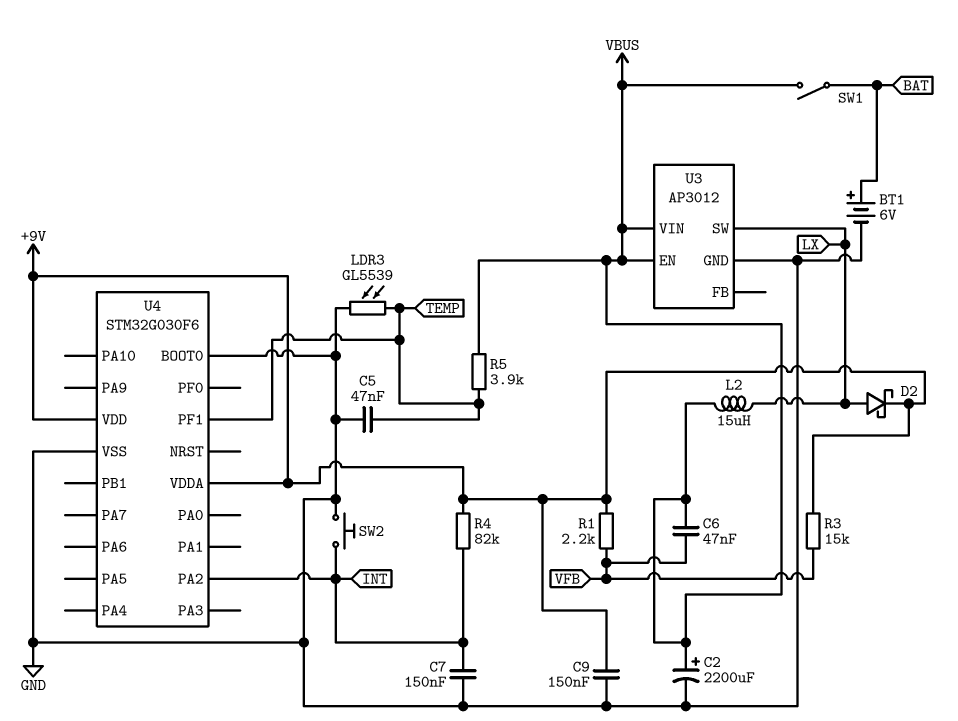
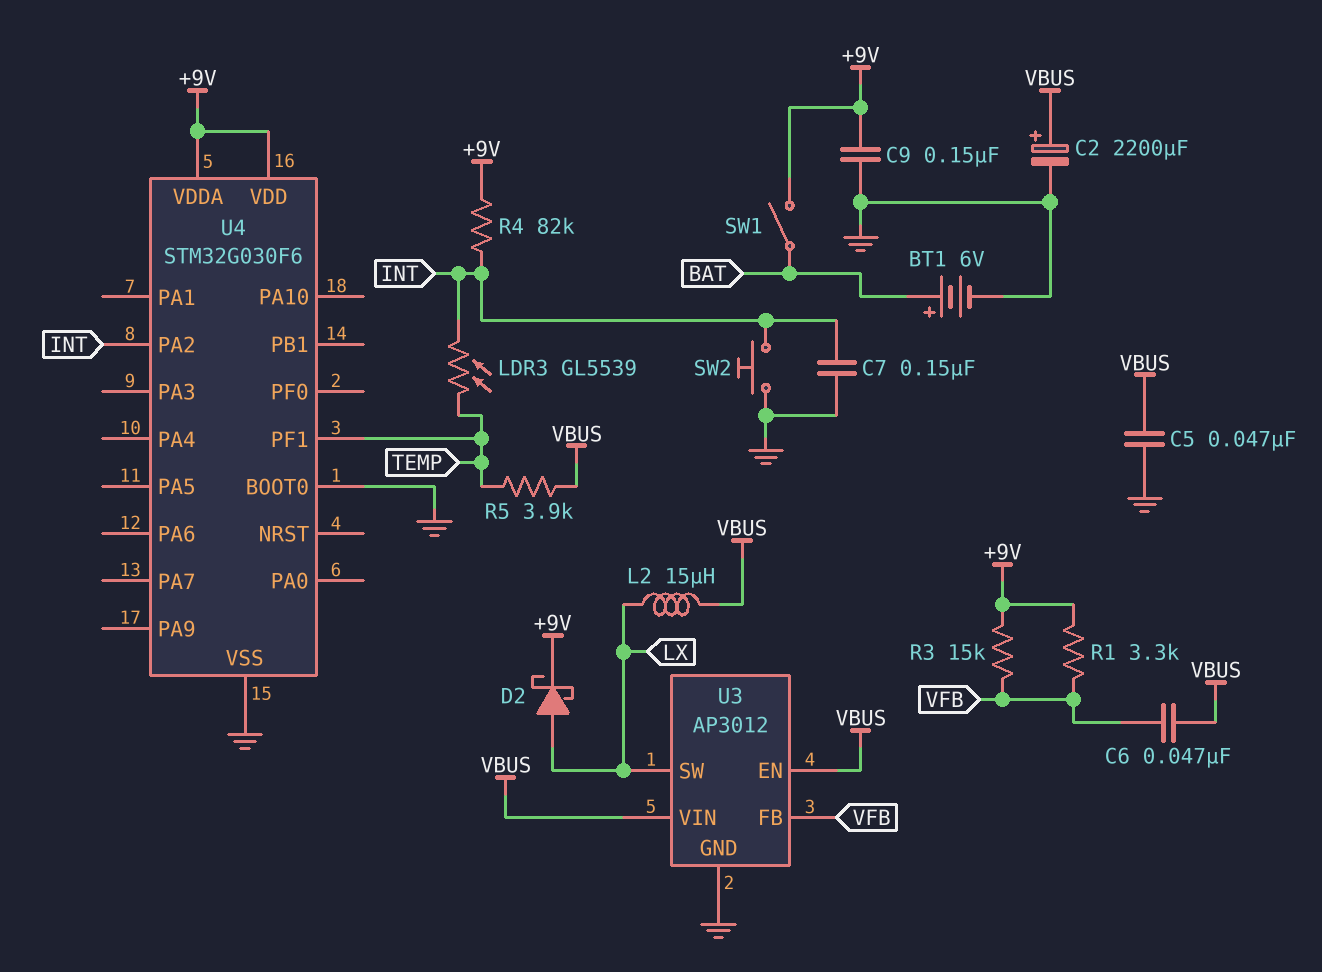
C5: 47nF (GND, TEMP) -> 47nF (GND, VBUS)
LDR3: GL5539 (GND, TEMP) -> GL5539 (INT, TEMP)
R1: 2.2k (+9V, VFB) -> 3.3k (+9V, VFB)
SW1: switch (BAT, VBUS) -> switch (+9V, BAT)
U3 pin FB: none -> VFB

